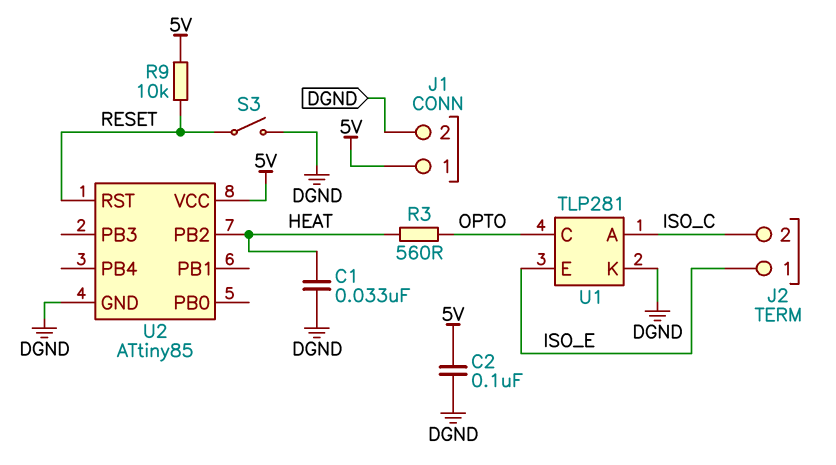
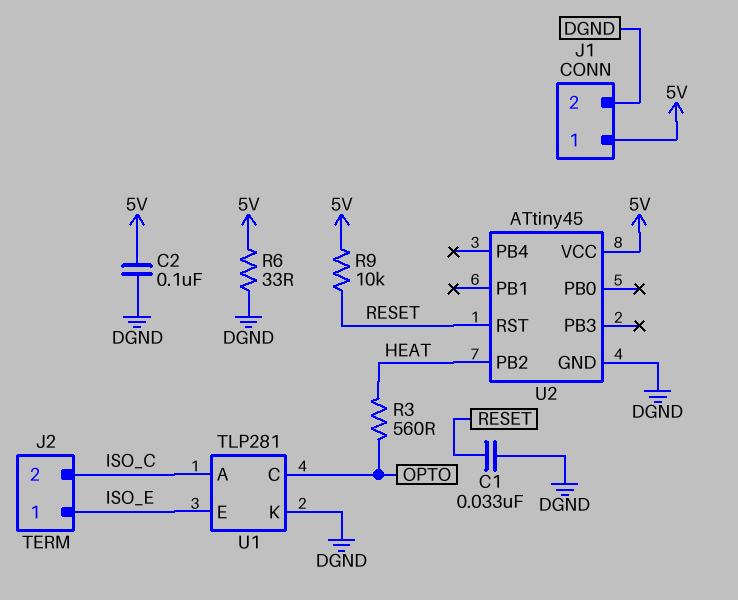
C1: 33nF (DGND, HEAT) -> 33nF (DGND, RESET)
R6: none -> 33 (5V, DGND)
S3: switch (DGND, RESET) -> none
U2: ATtiny85 -> ATtiny45

